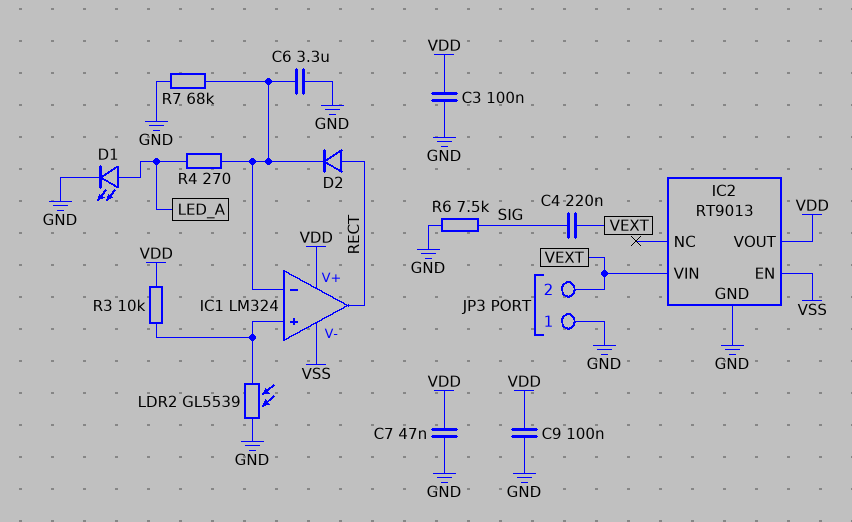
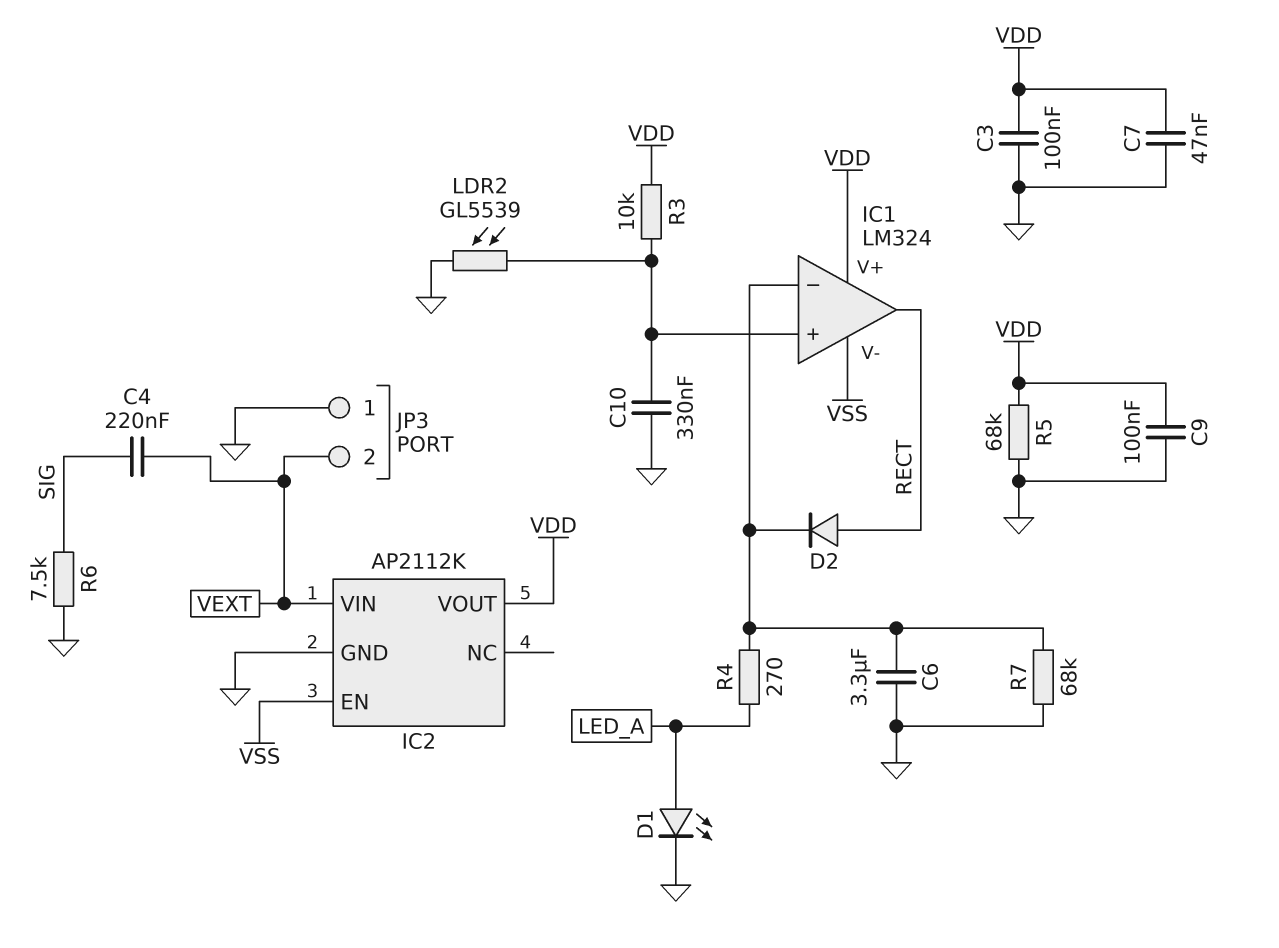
C10: none -> 330nF (GND, IC1/in+)
IC2: RT9013 -> AP2112K
R5: none -> 68k (GND, VDD)

